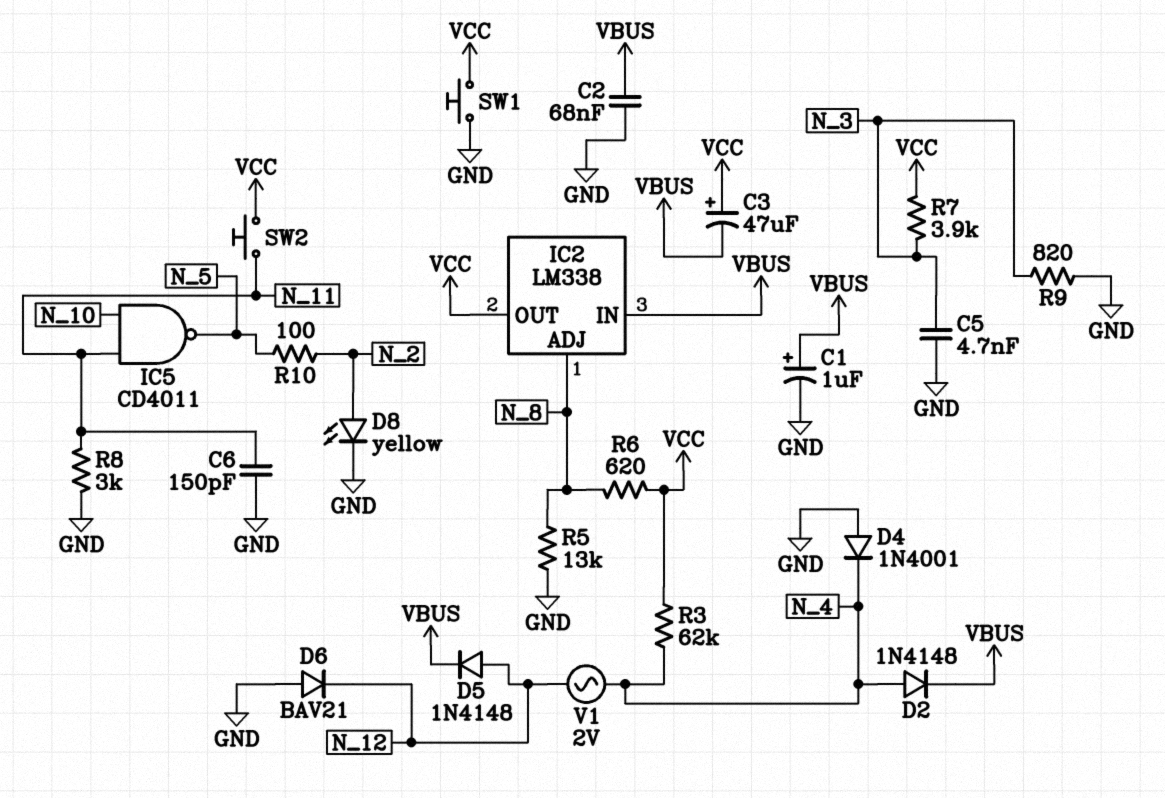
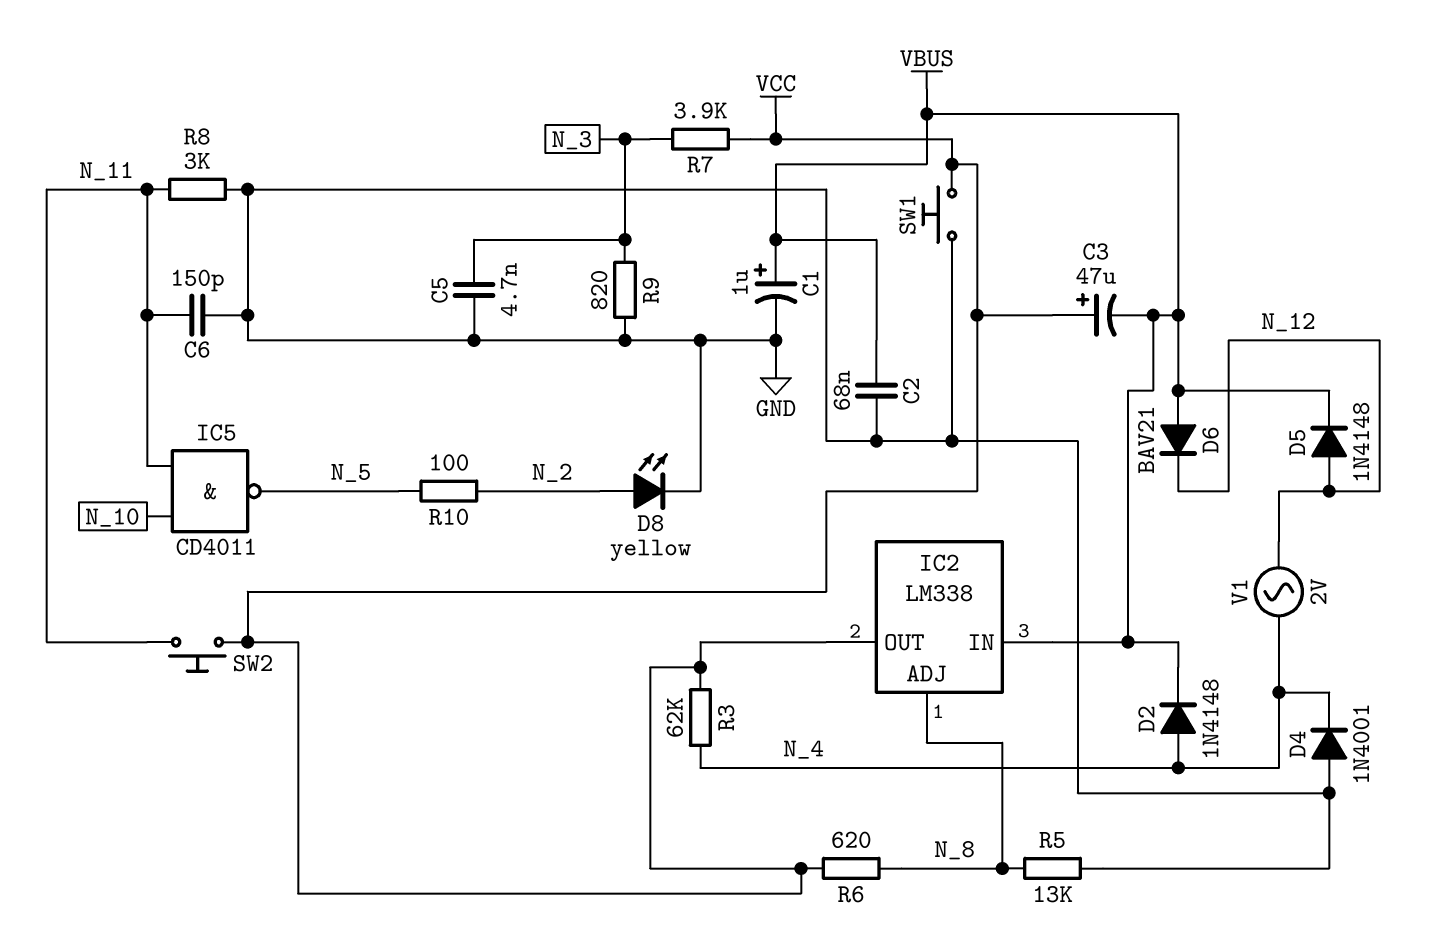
D6: diode BAV21 (A GND, K N_12) -> diode BAV21 (A VBUS, K N_12)

